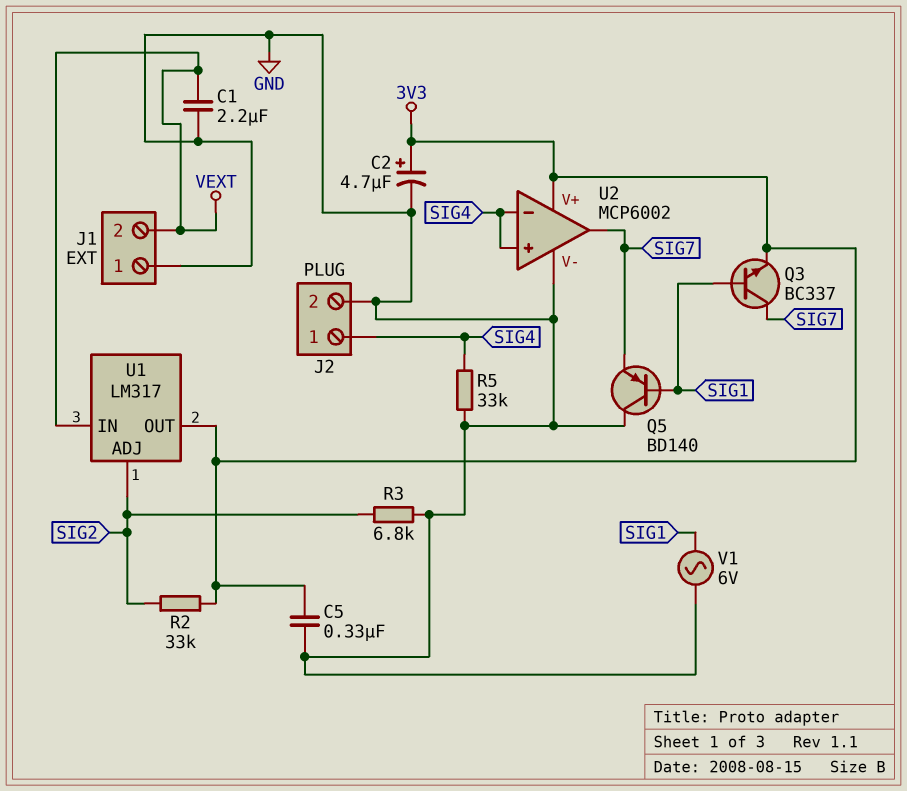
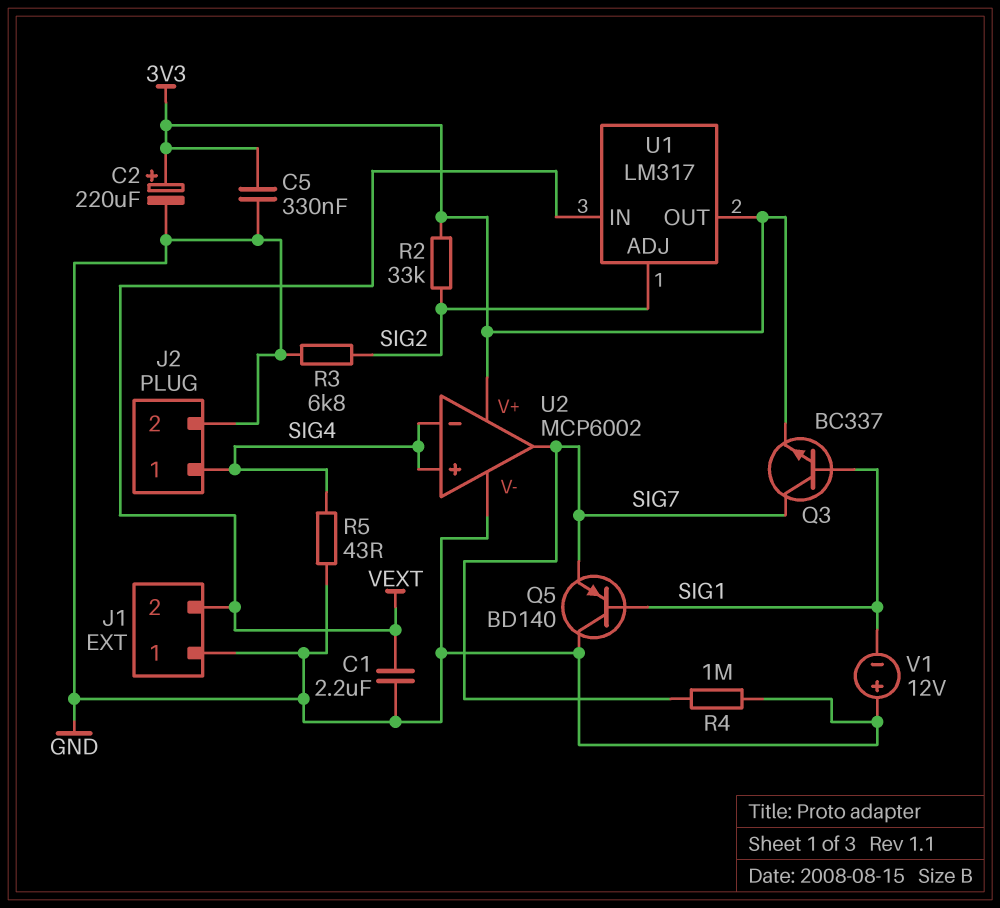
C2: 4.7uF (plus 3V3, minus GND) -> 220uF (plus 3V3, minus GND)
R4: none -> 1M (GND, SIG7)
R5: 33k (GND, SIG4) -> 43 (GND, SIG4)
V1: AC 6V (GND, SIG1) -> 12V (plus GND, minus SIG1)

